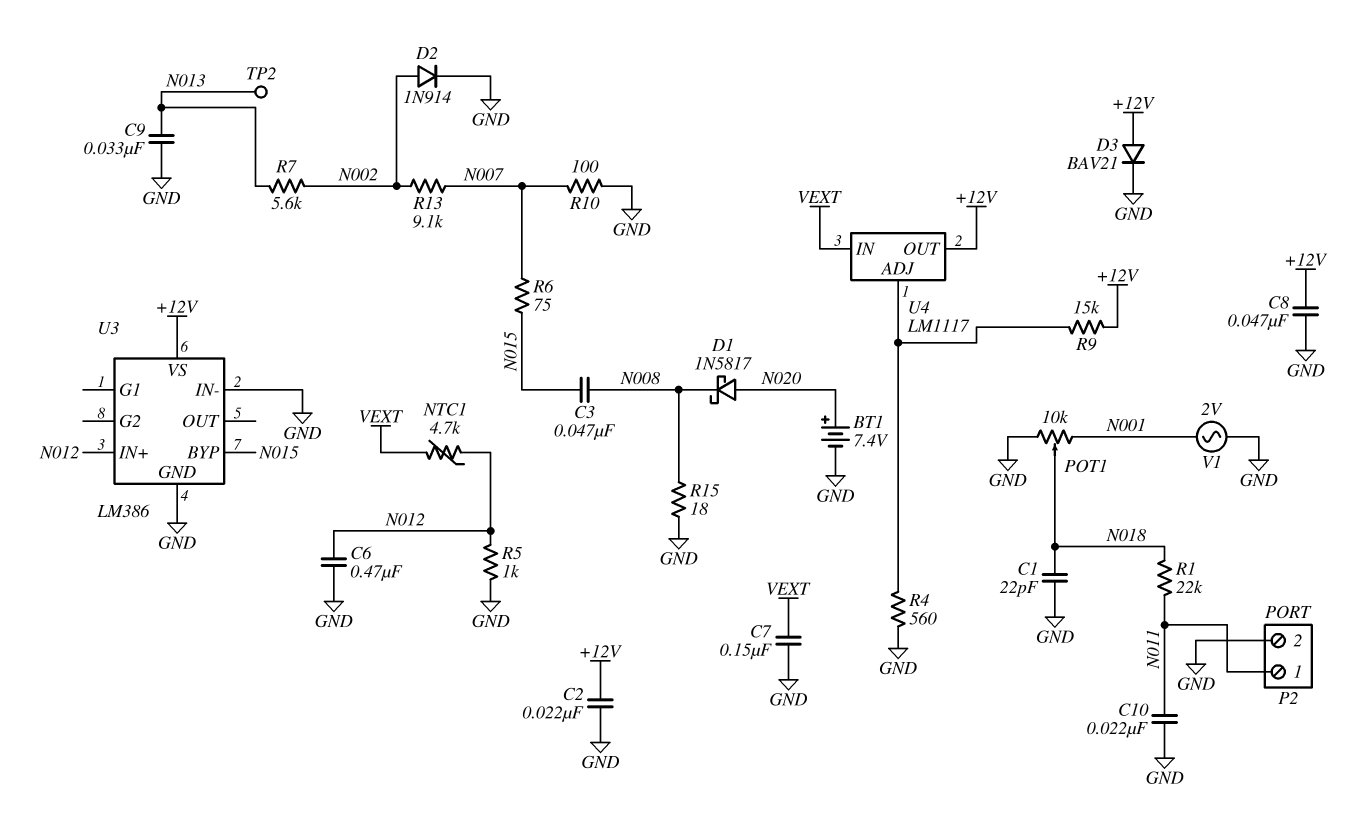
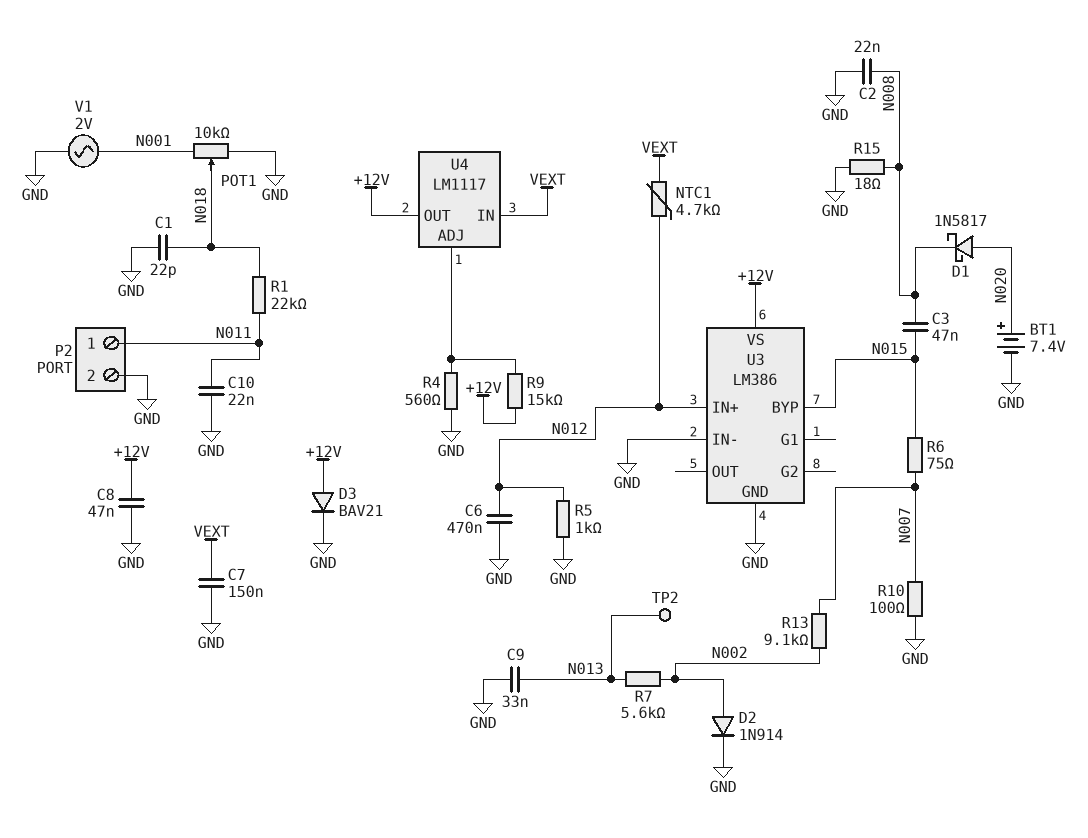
C2: 22nF (+12V, GND) -> 22nF (GND, N008)

